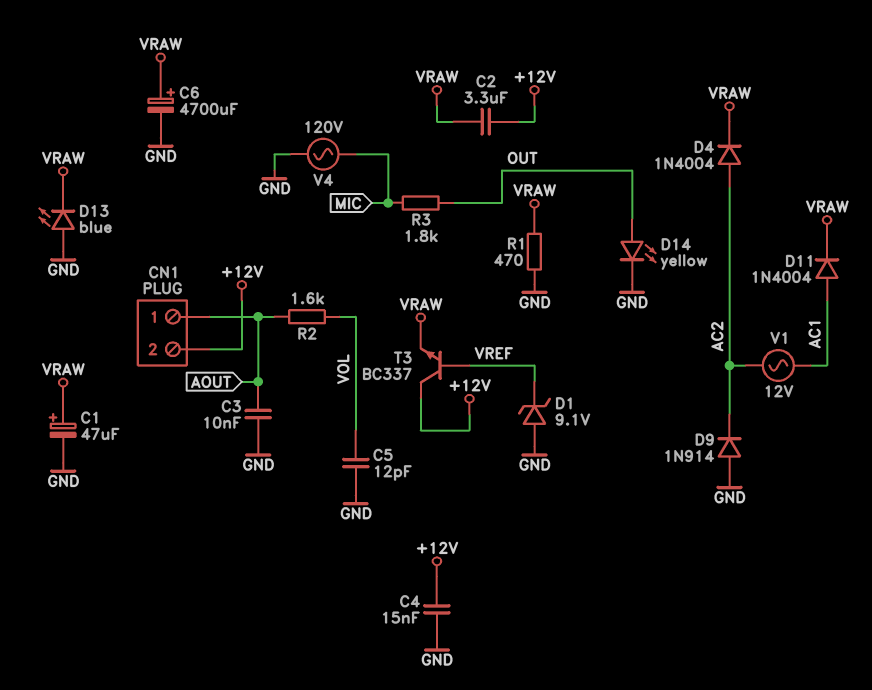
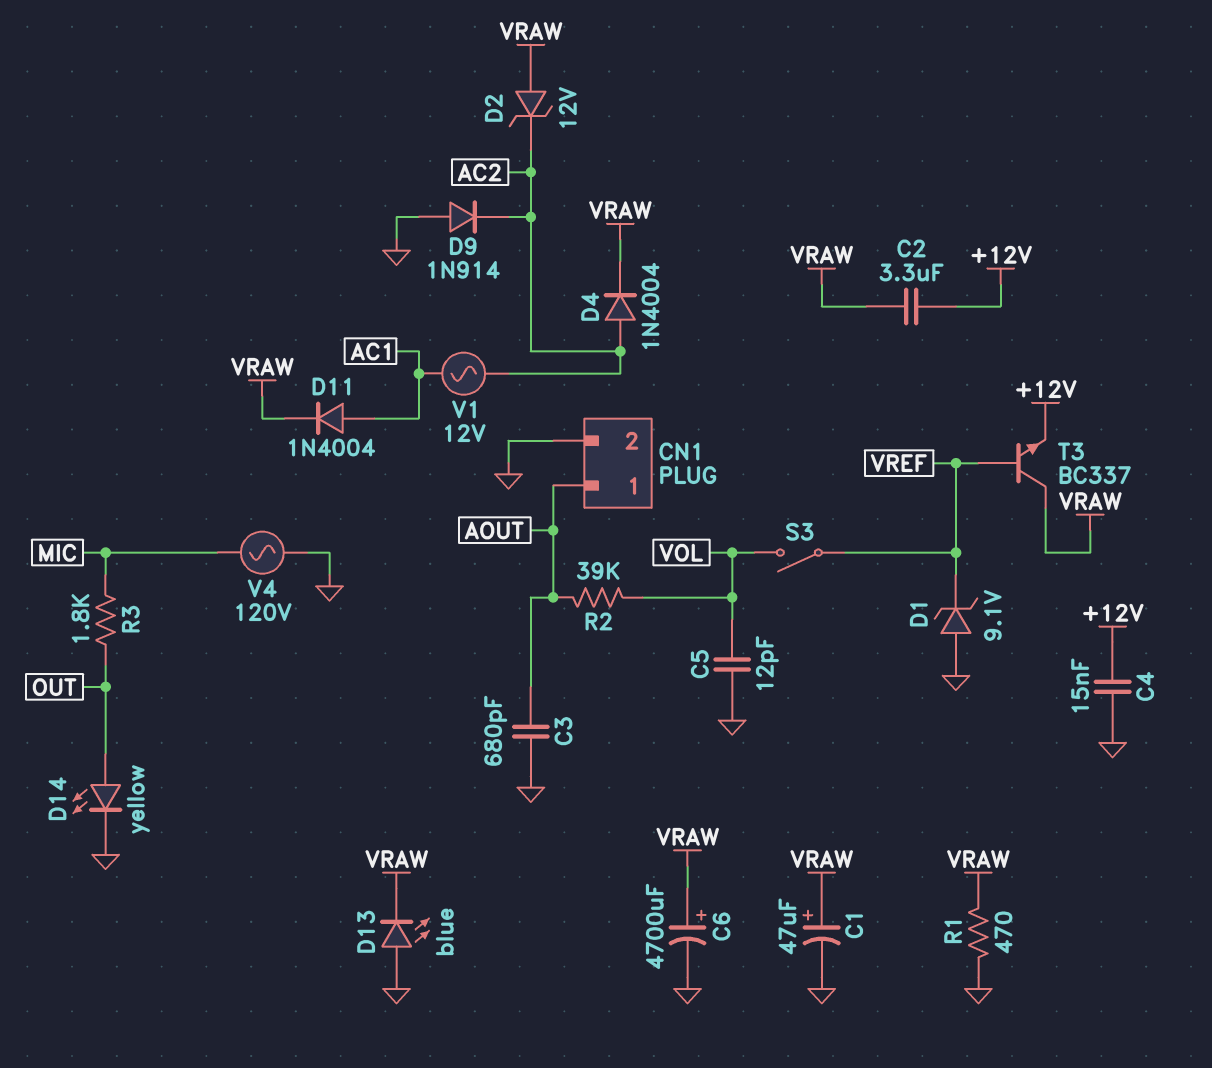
C3: 10nF (AOUT, GND) -> 680pF (AOUT, GND)
CN1 pin 2: +12V -> GND
D2: none -> zener 12V (A VRAW, K AC2)
R2: 1.6k (AOUT, VOL) -> 39k (AOUT, VOL)
S3: none -> switch (VOL, VREF)
T3: NPN BC337 (B VREF, C +12V, E VRAW) -> NPN BC337 (B VREF, C VRAW, E +12V)

